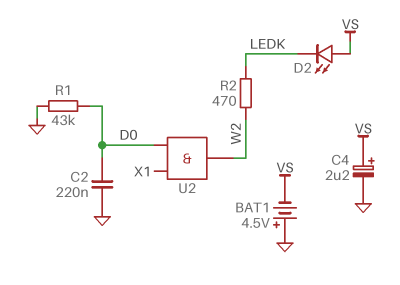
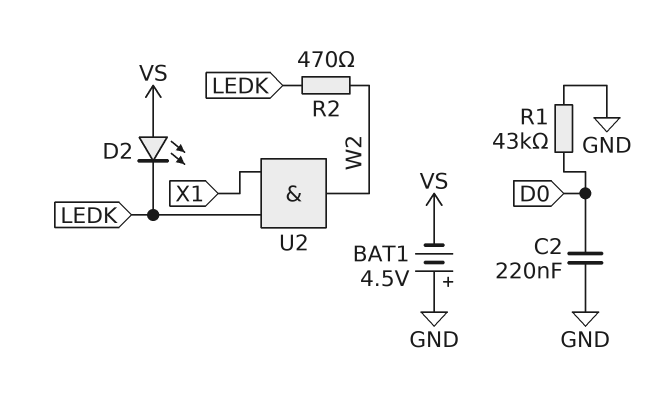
C4: 2.2uF (plus VS, minus GND) -> none
U2: AND (in D0, in X1, out W2) -> AND (in LEDK, in X1, out W2)

